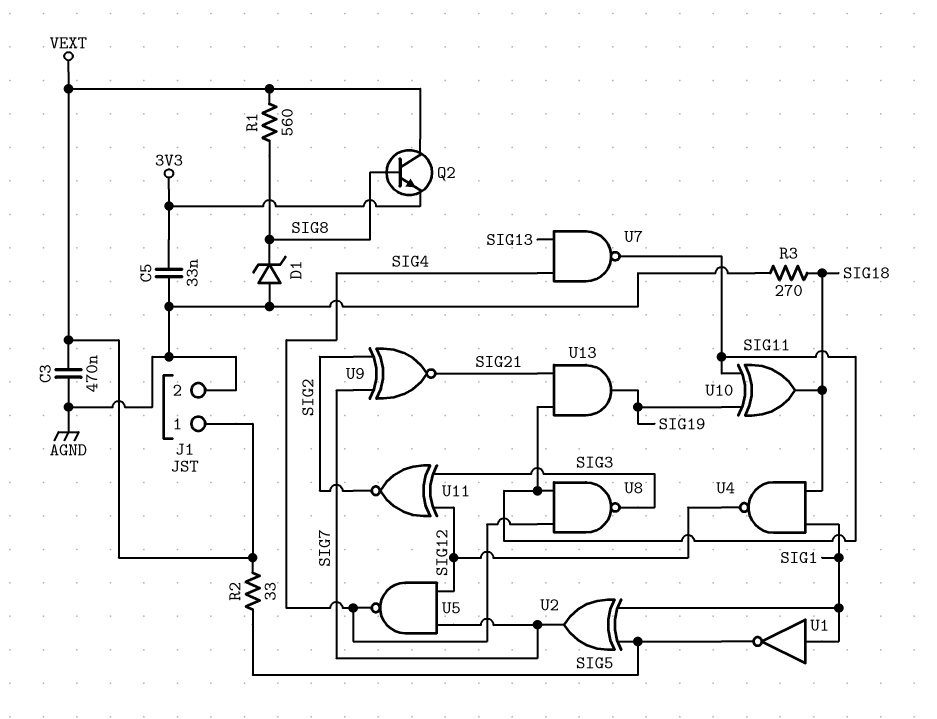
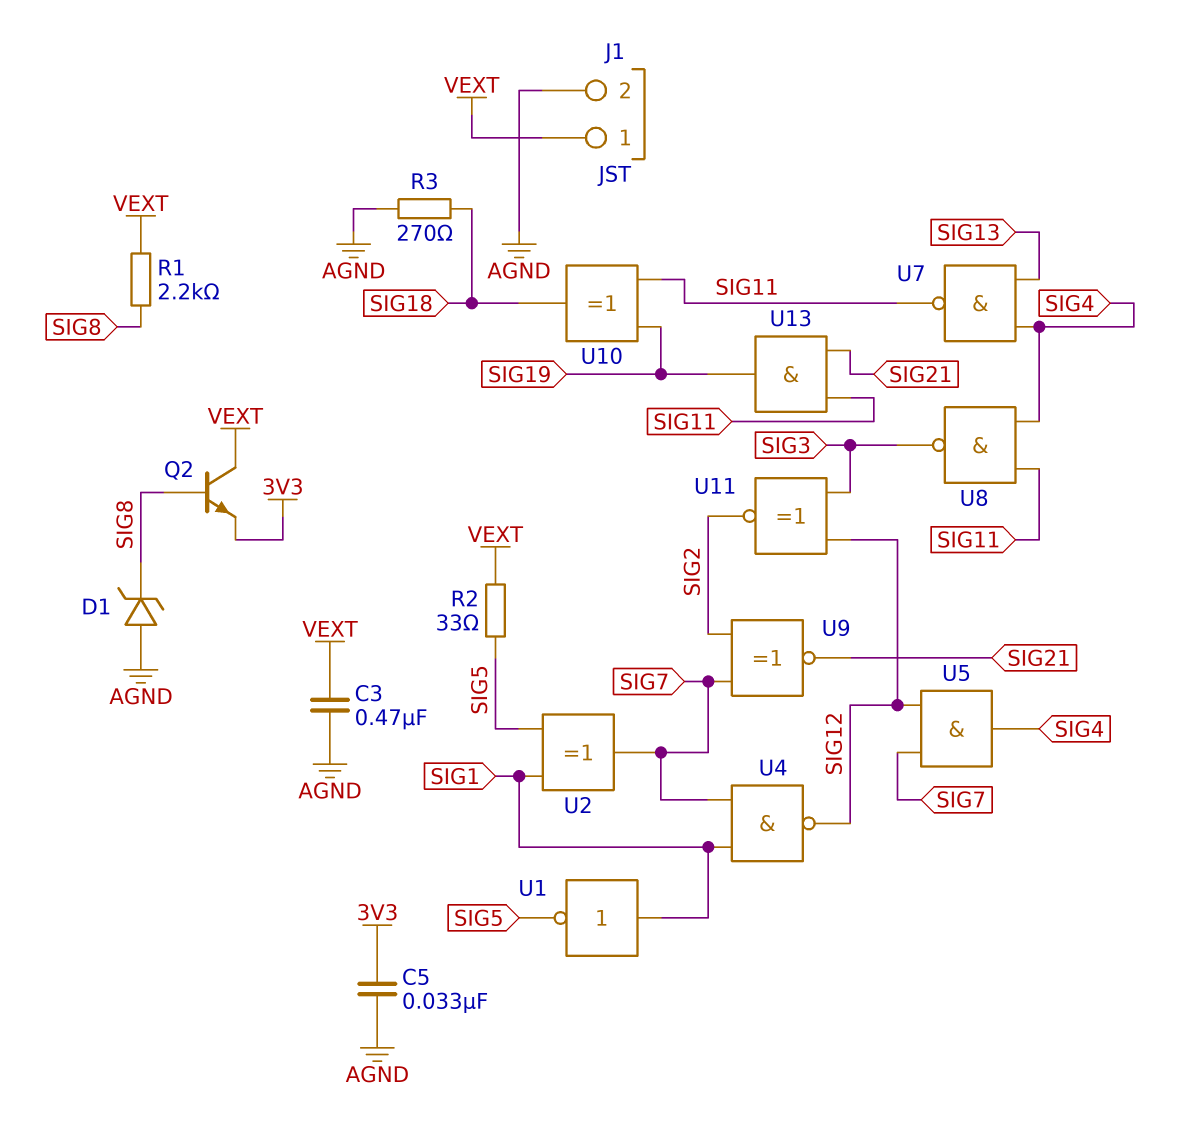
R1: 560 (SIG8, VEXT) -> 2.2k (SIG8, VEXT)
U4: NAND (in SIG1, in SIG18, out SIG12) -> NAND (in SIG1, in SIG7, out SIG12)
U5: NAND (in SIG7, in SIG12, out SIG4) -> AND (in SIG7, in SIG12, out SIG4)

